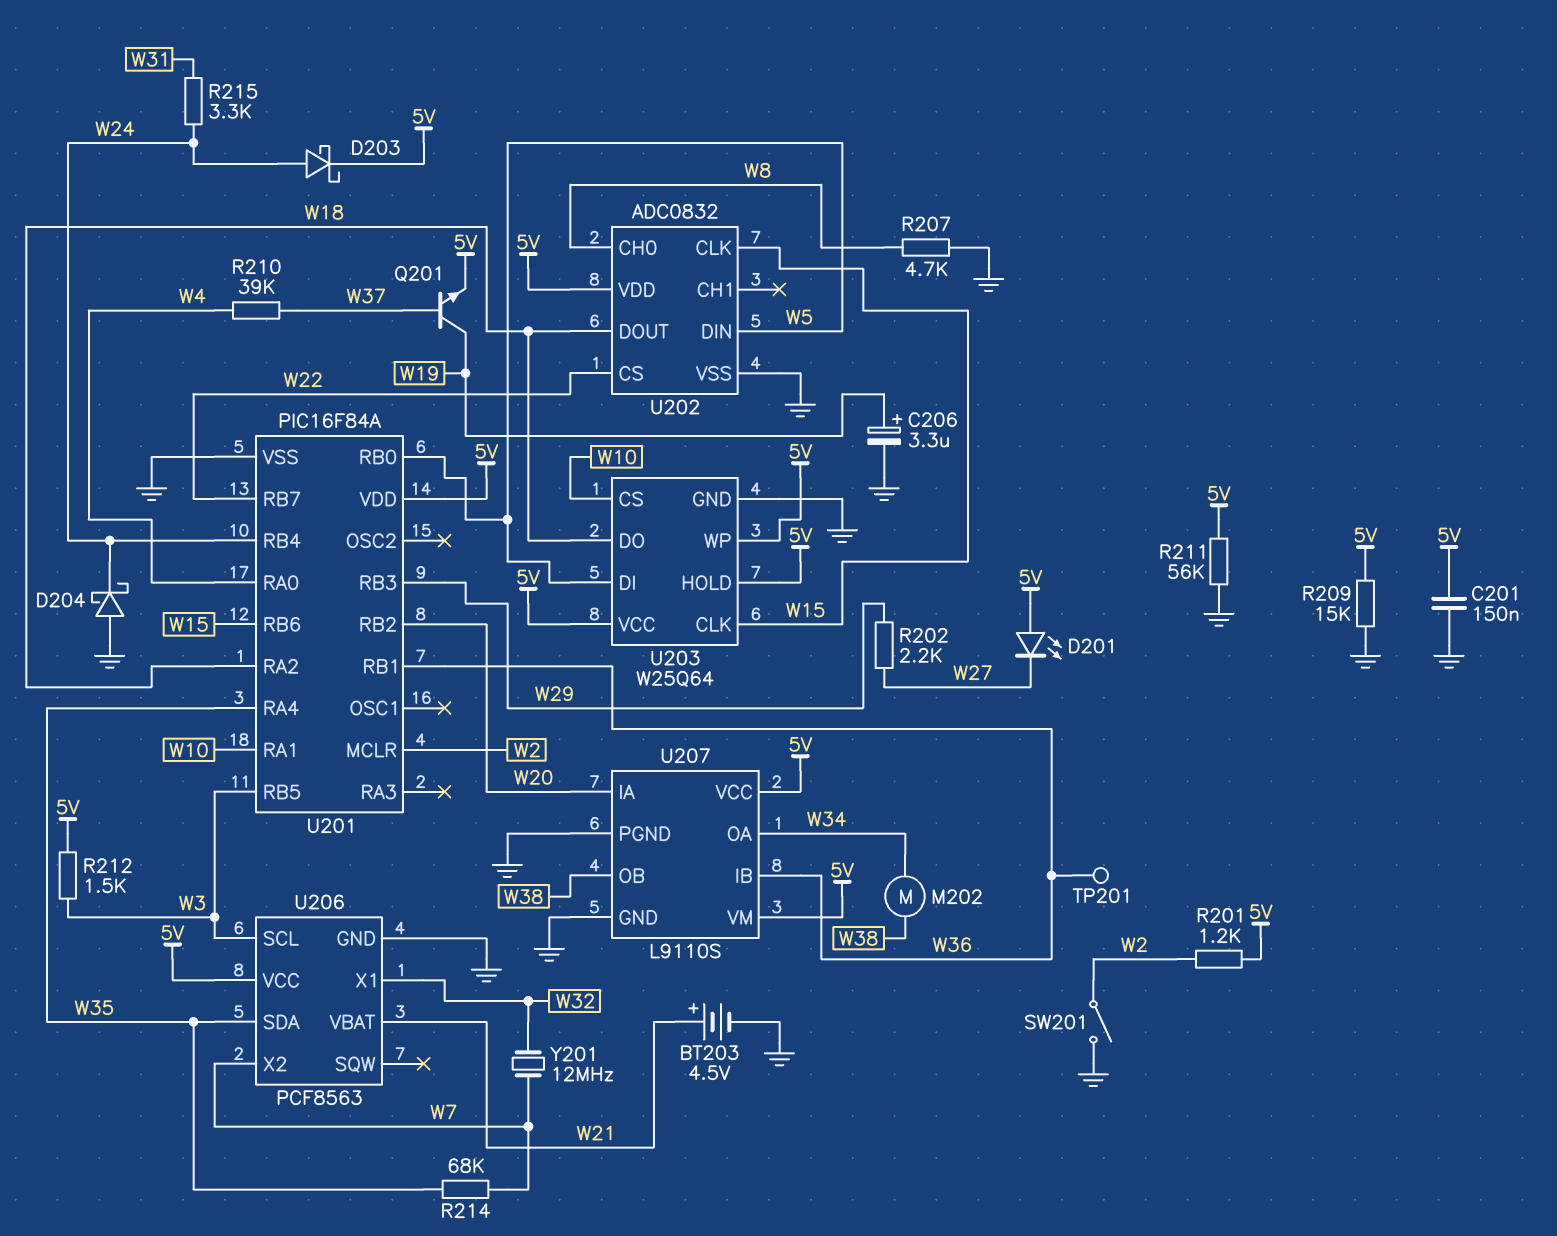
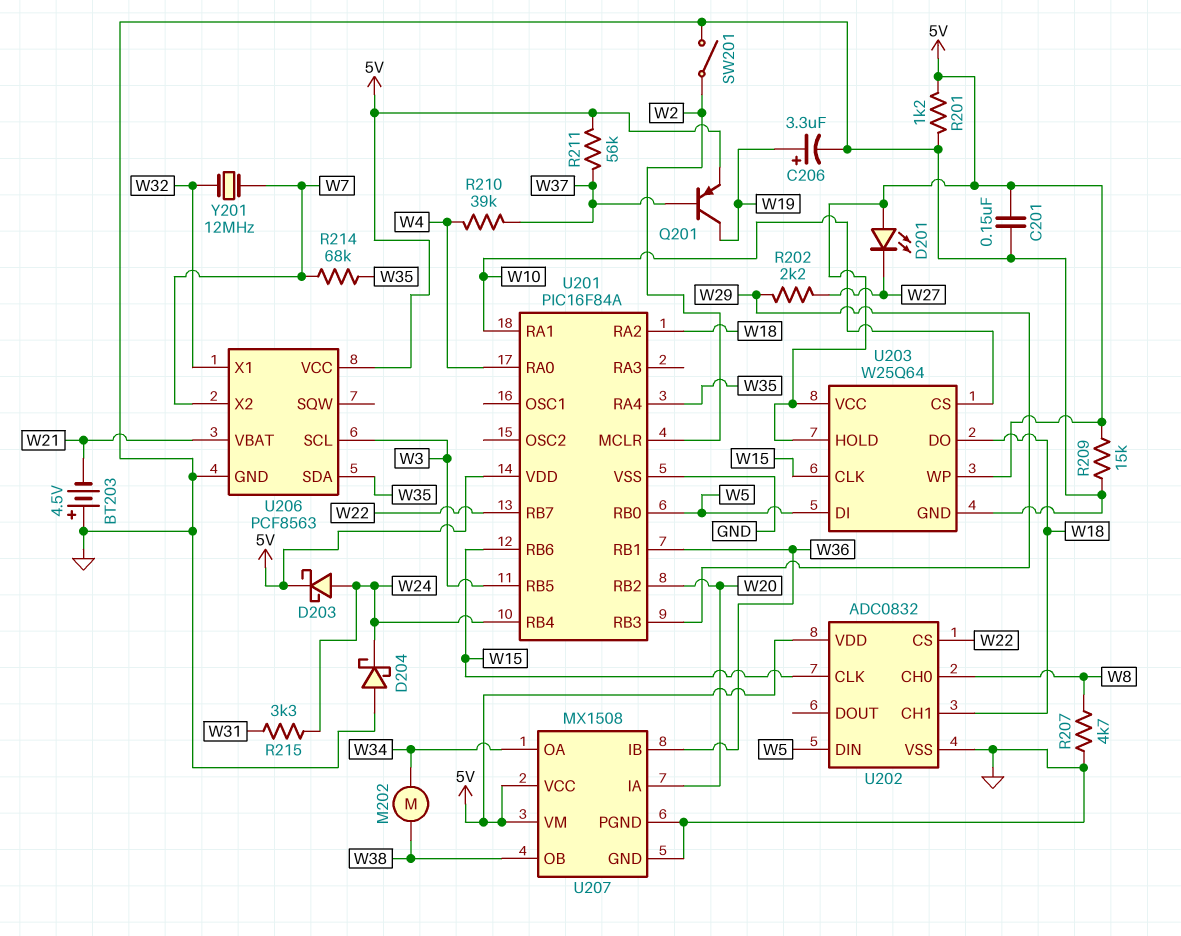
BT203: 4.5V (plus W21, minus GND) -> 4.5V (plus GND, minus W21)
Q201: NPN (B W37, C W19, E 5V) -> PNP (B W37, C W19, E 5V)
R201: 1.2k (5V, W2) -> 1.2k (5V, GND)
R211: 56k (5V, GND) -> 56k (5V, W37)
R212: 1.5k (5V, W3) -> none
TP201: test point (W36) -> none
U202 pin CH1: none -> W18
U202 pin DOUT: W18 -> none
U207: L9110S -> MX1508

